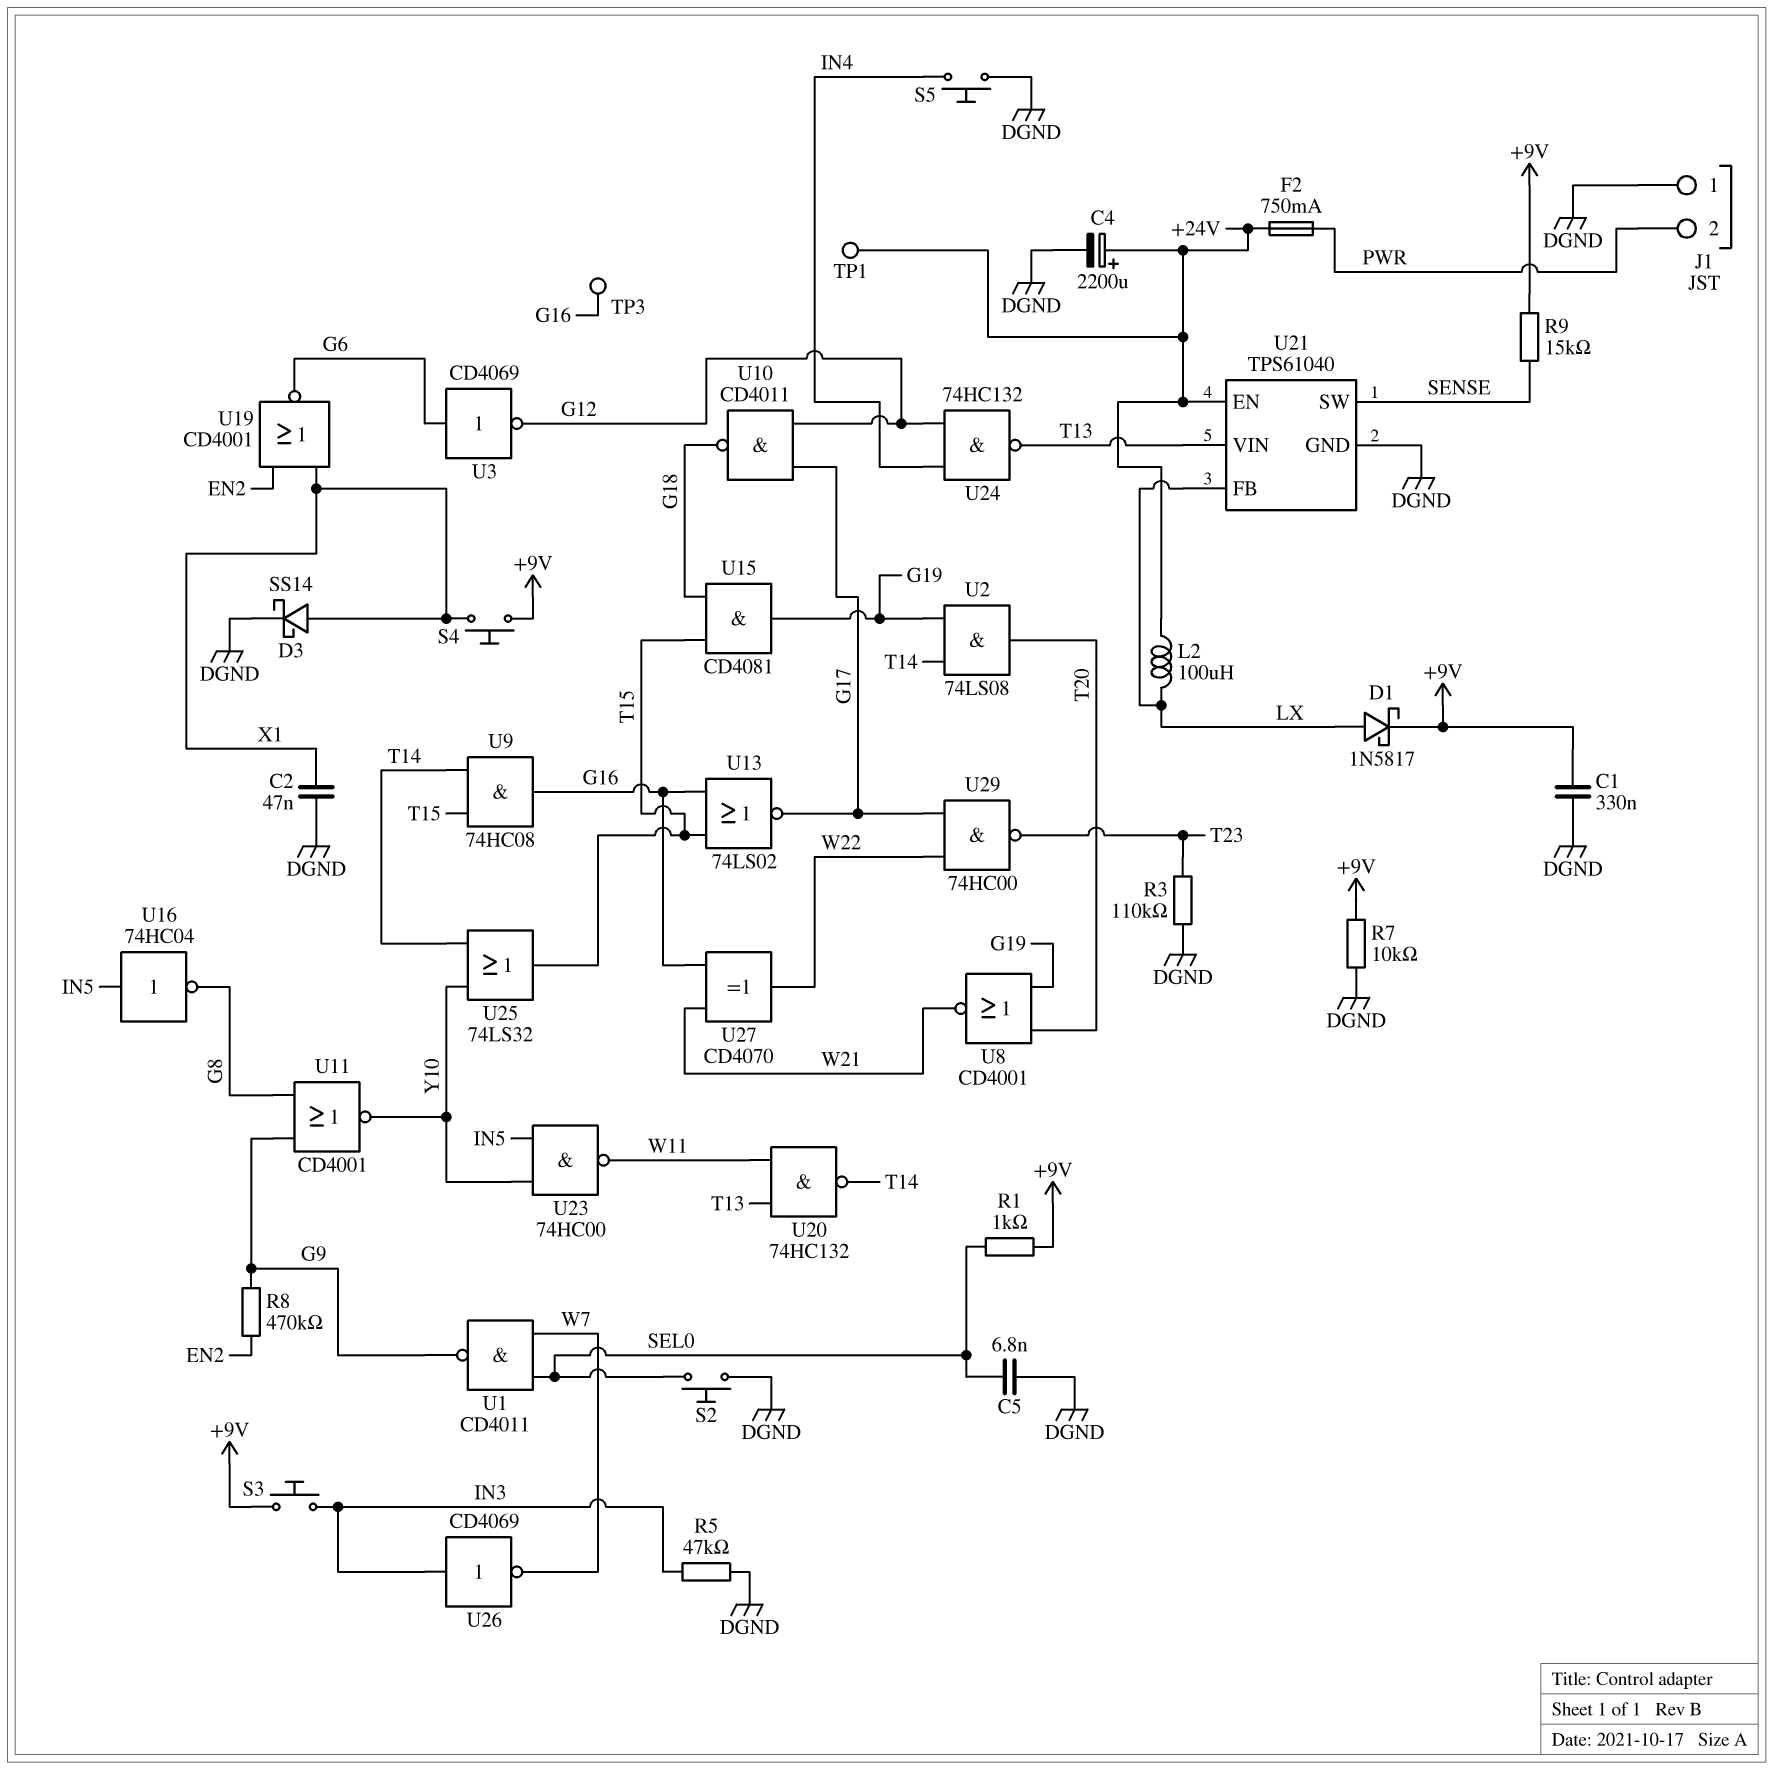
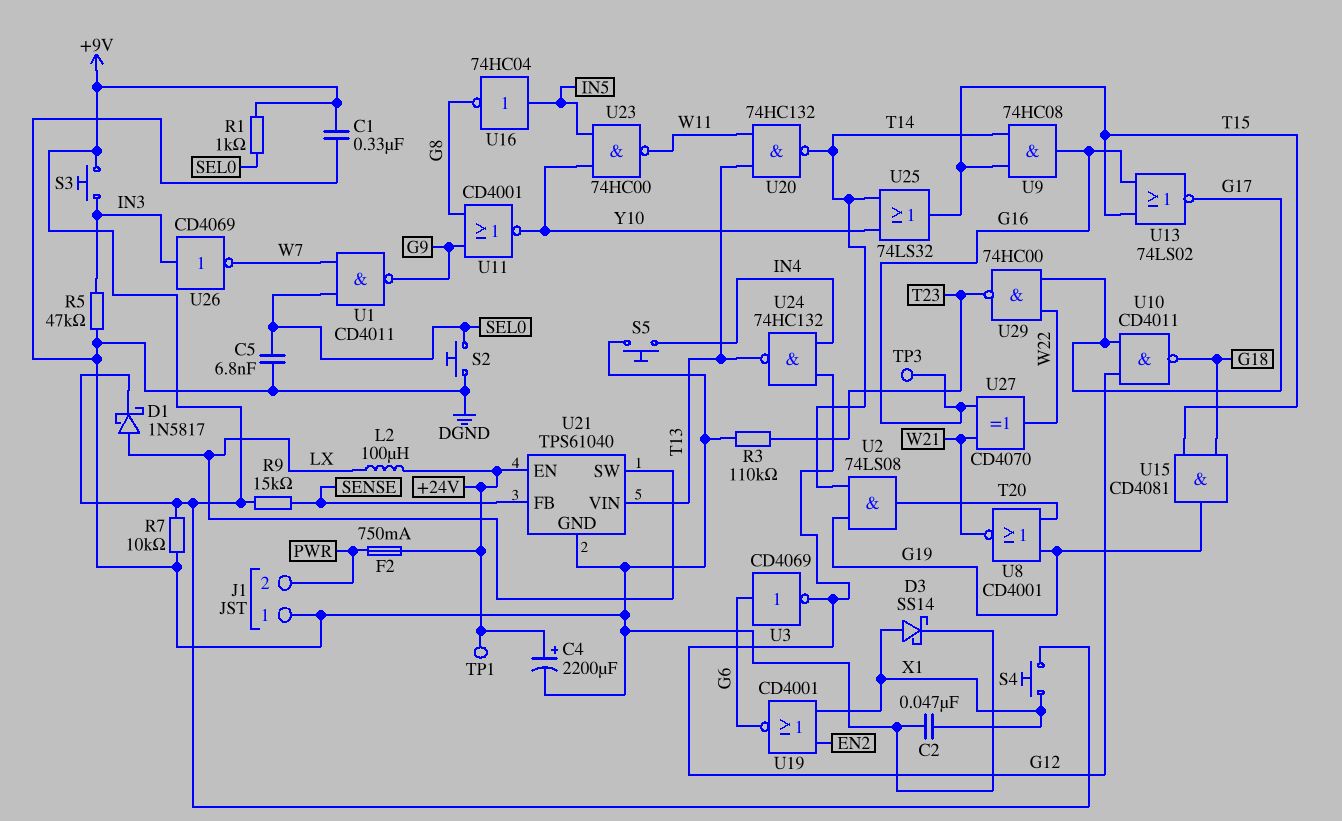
R8: 470k (EN2, G9) -> none
U21 pin FB: LX -> SENSE
U21 pin SW: SENSE -> LX

